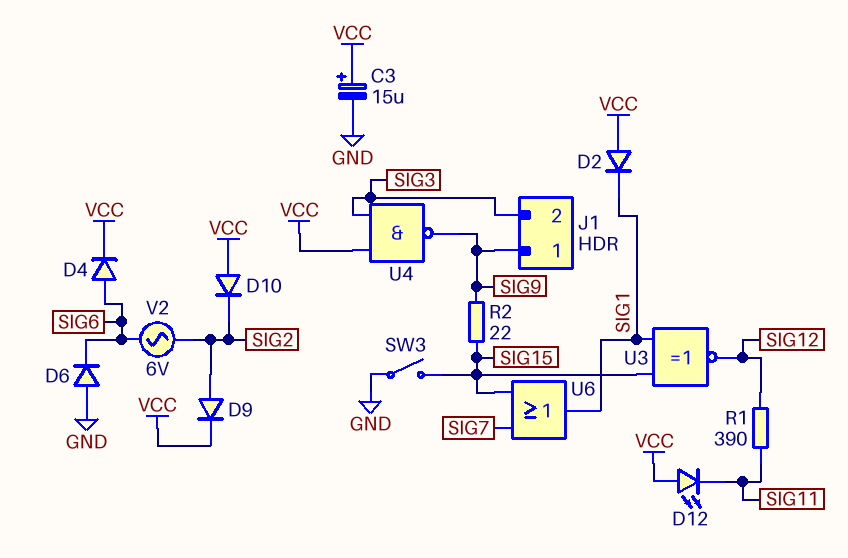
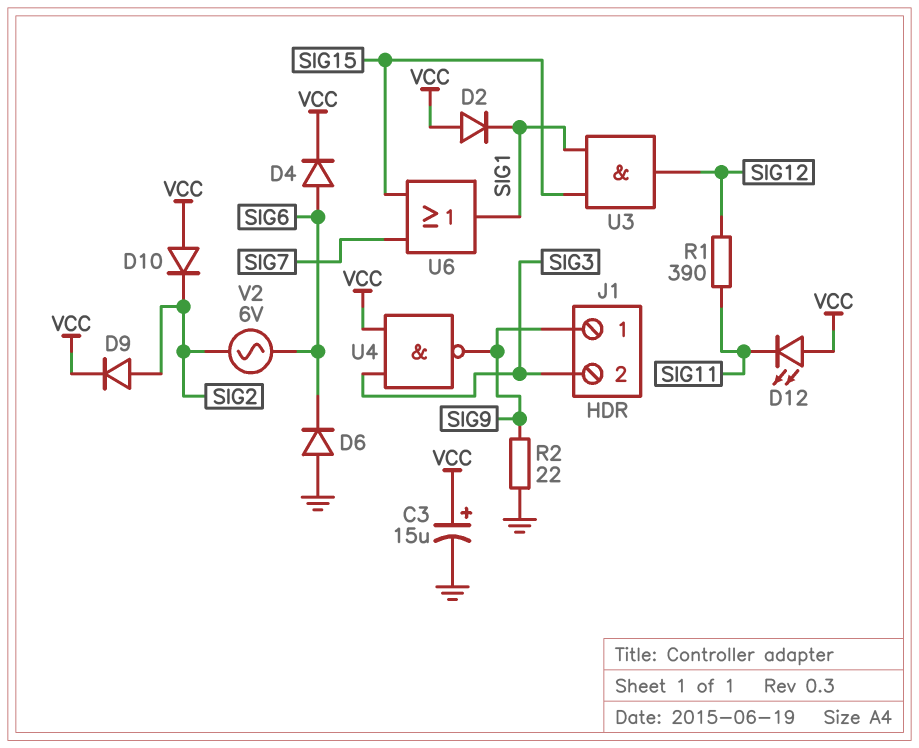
R2: 22 (SIG9, SIG15) -> 22 (GND, SIG9)
SW3: switch (GND, SIG15) -> none
U3: XNOR (in SIG1, in SIG15, out SIG12) -> AND (in SIG1, in SIG15, out SIG12)

